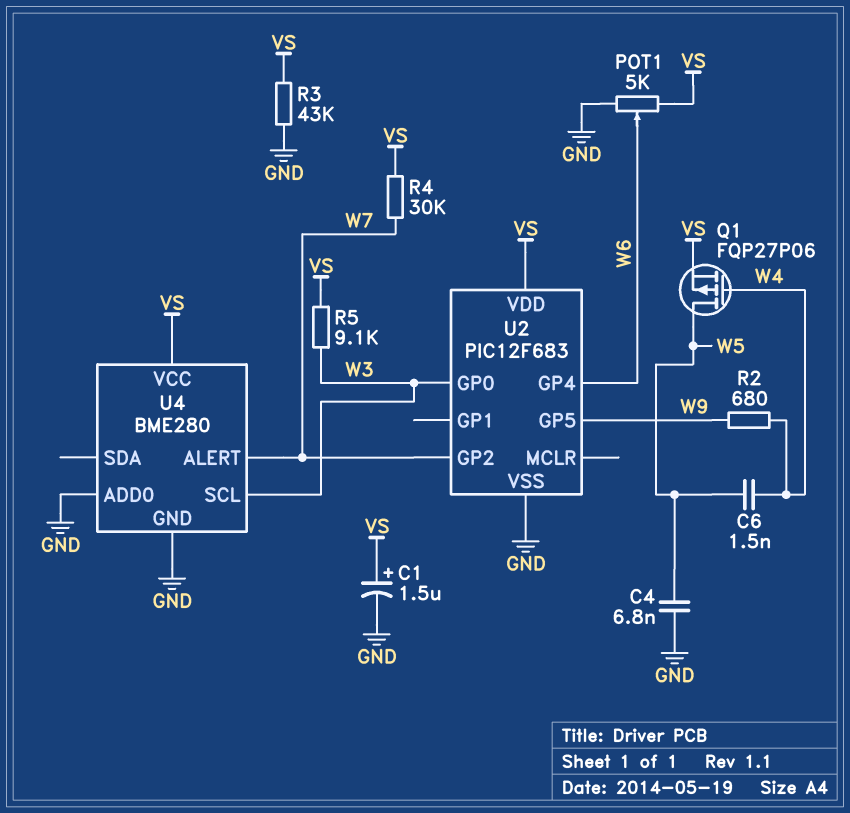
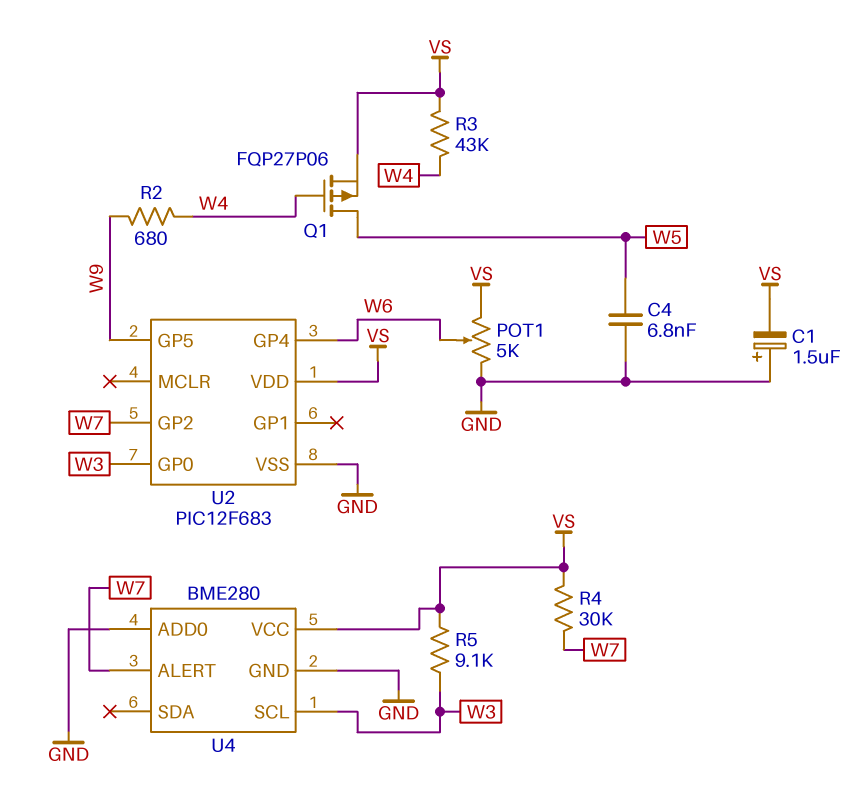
C1: 1.5uF (plus VS, minus GND) -> 1.5uF (plus GND, minus VS)
C6: 1.5nF (W4, W5) -> none
R3: 43k (GND, VS) -> 43k (VS, W4)

